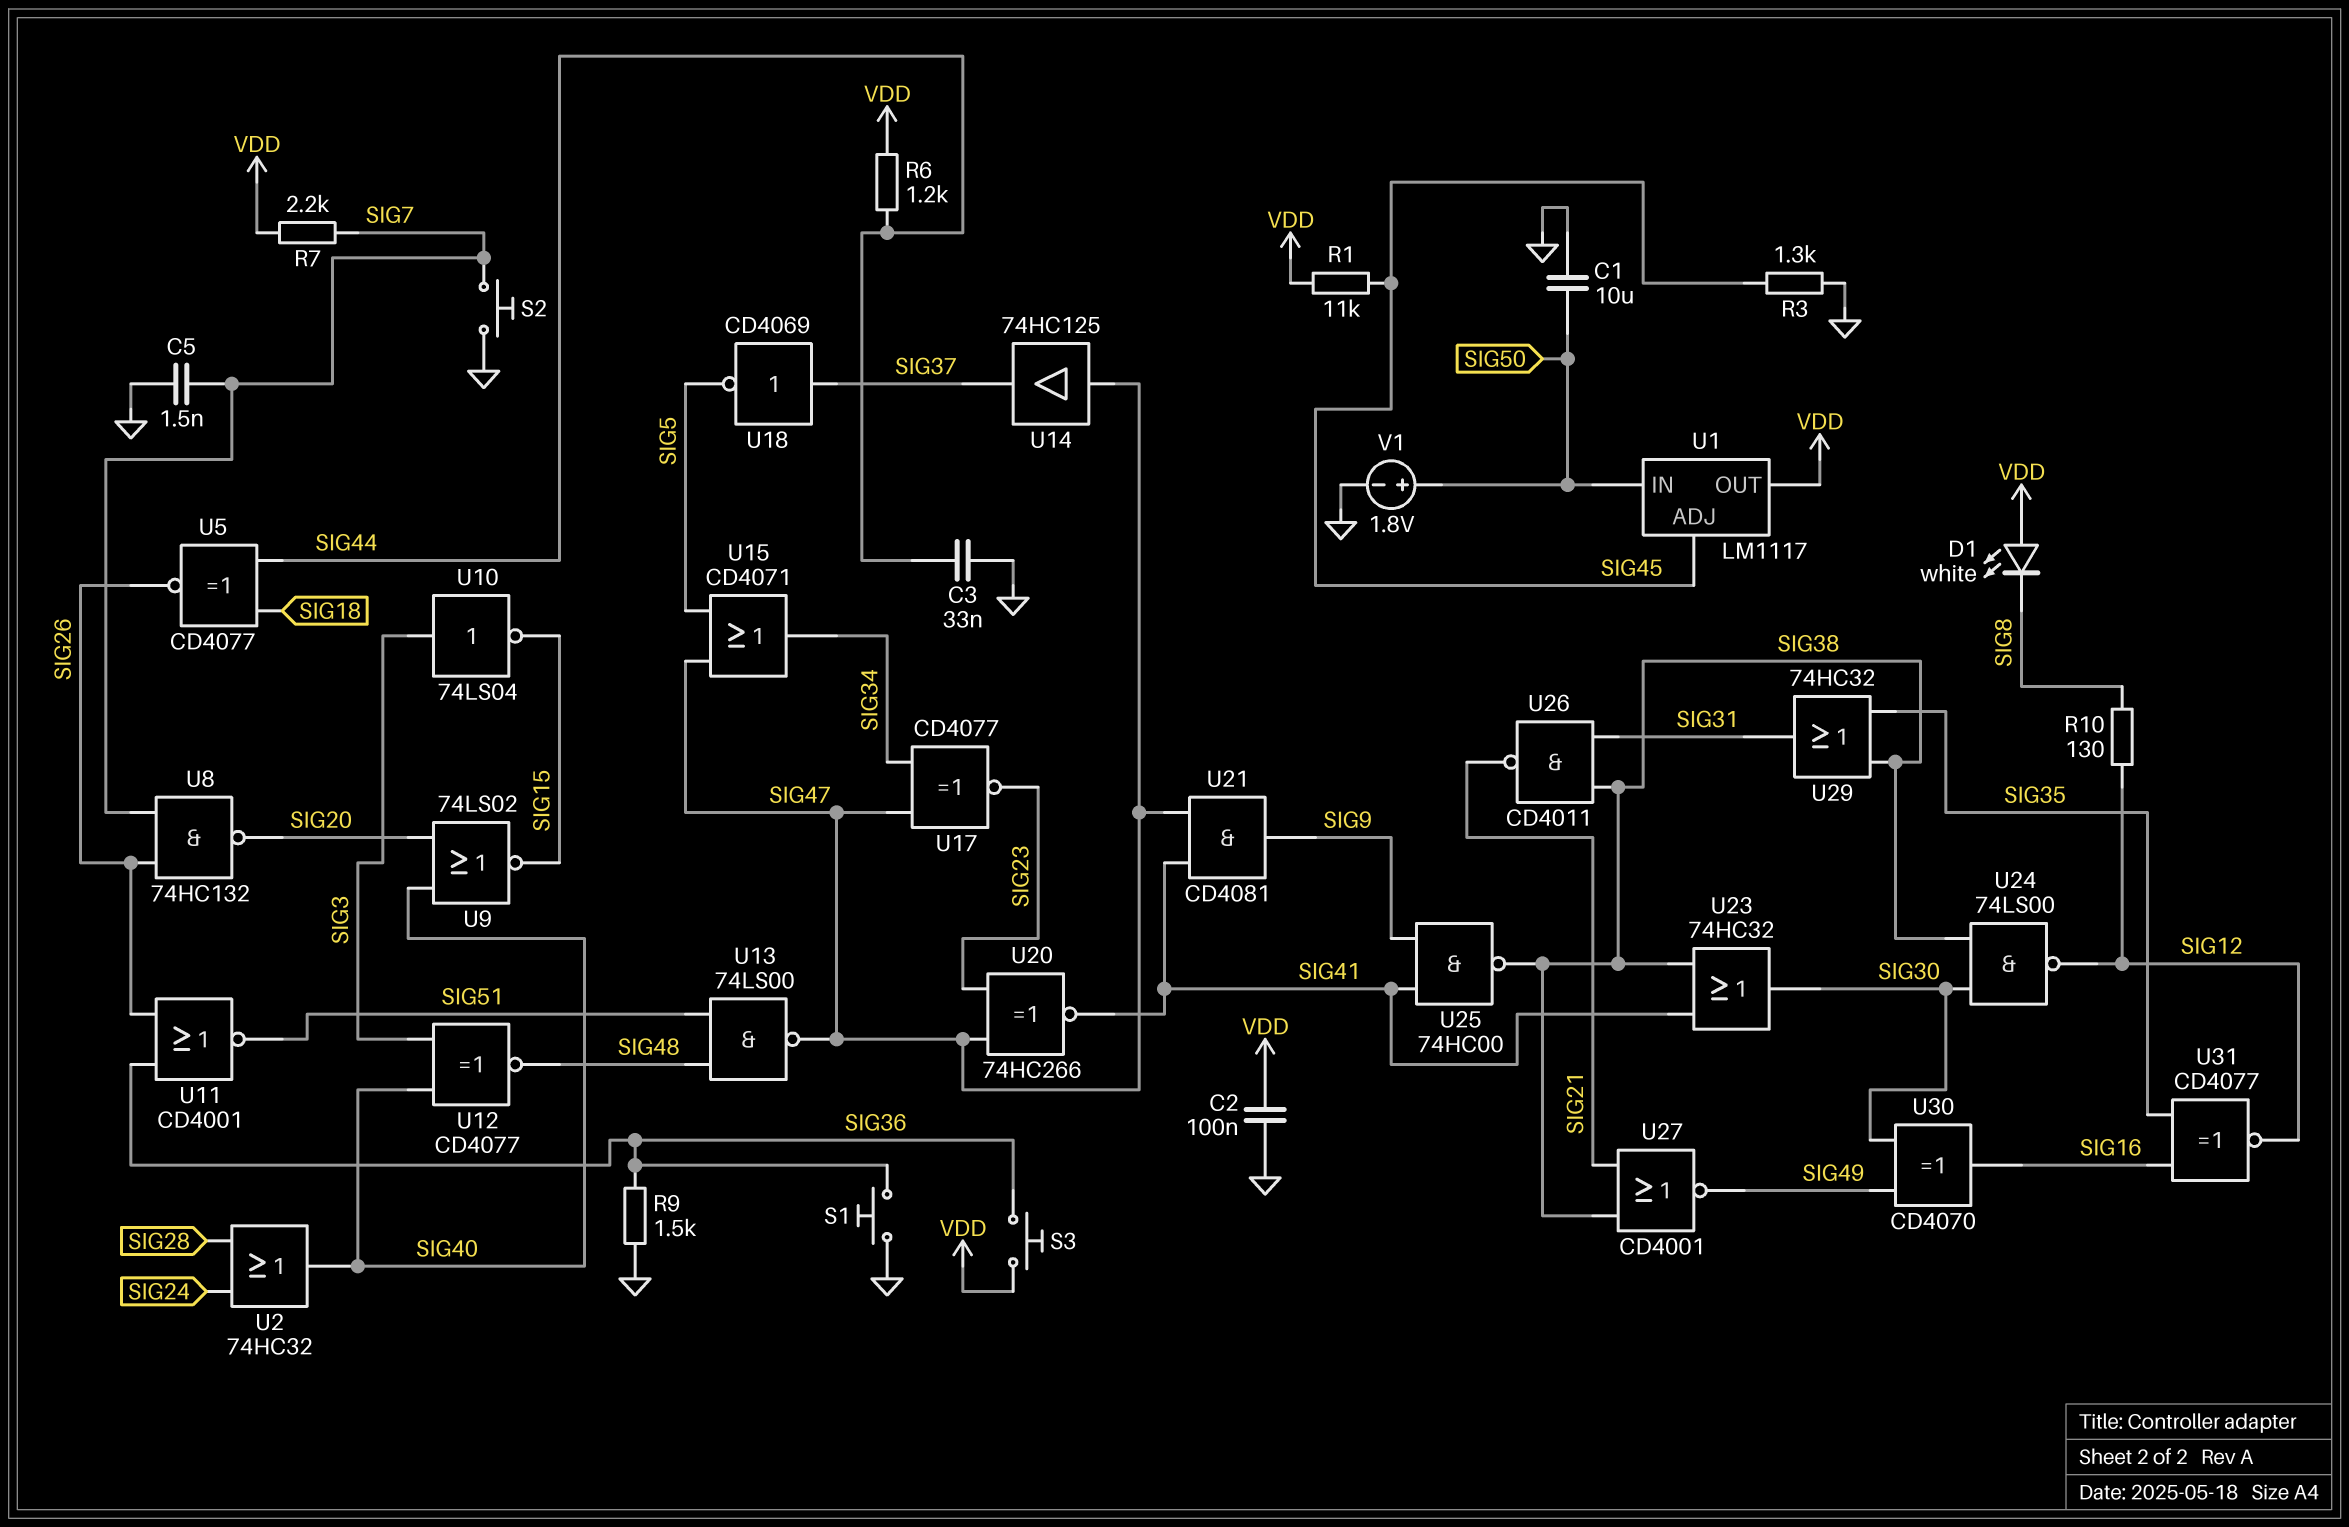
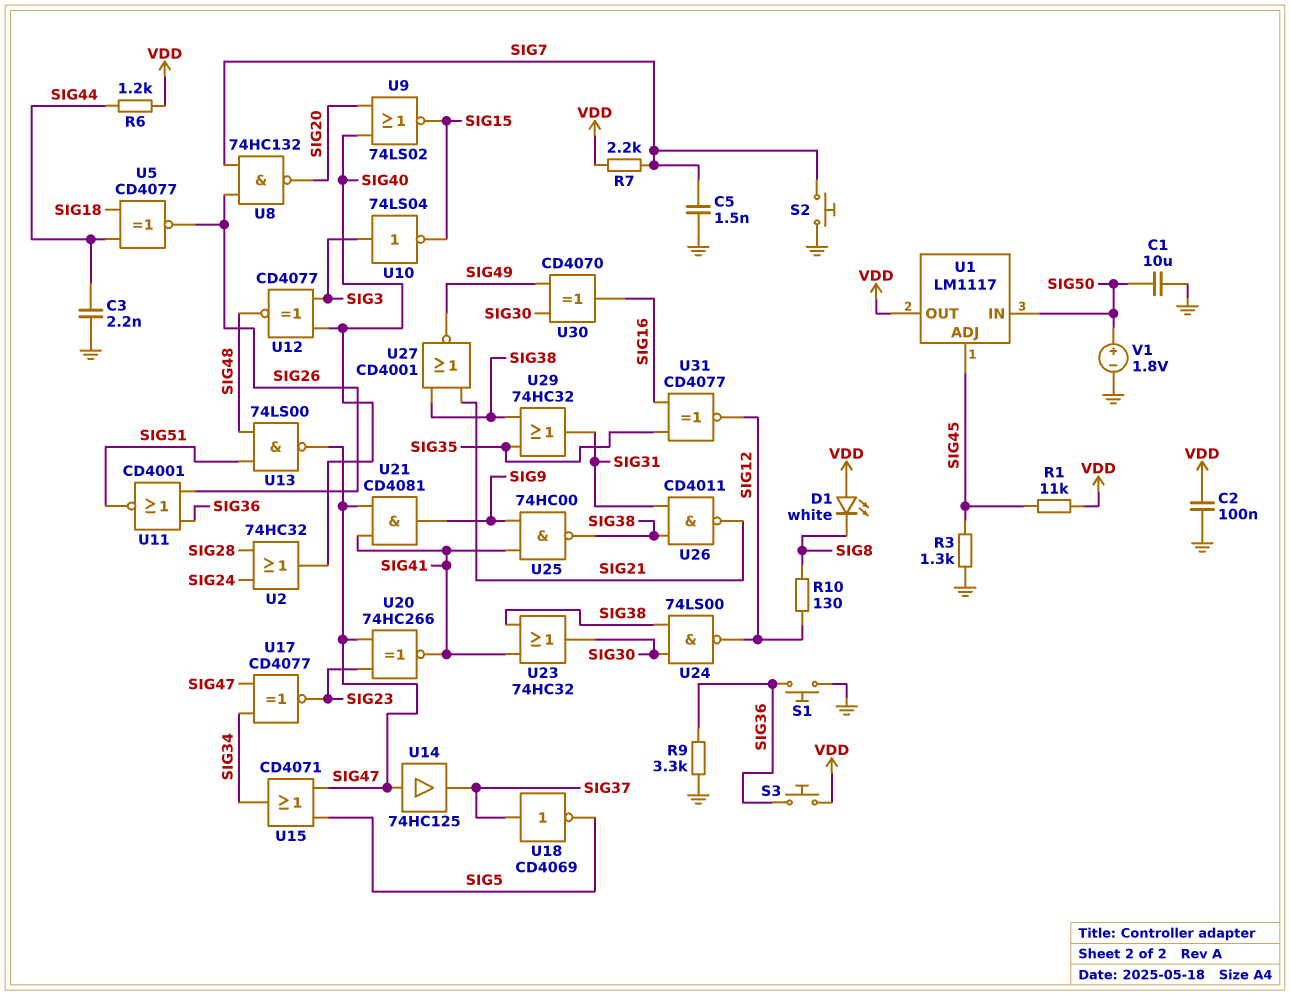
C3: 33nF (GND, SIG44) -> 2.2nF (GND, SIG44)
R9: 1.5k (GND, SIG36) -> 3.3k (GND, SIG36)

